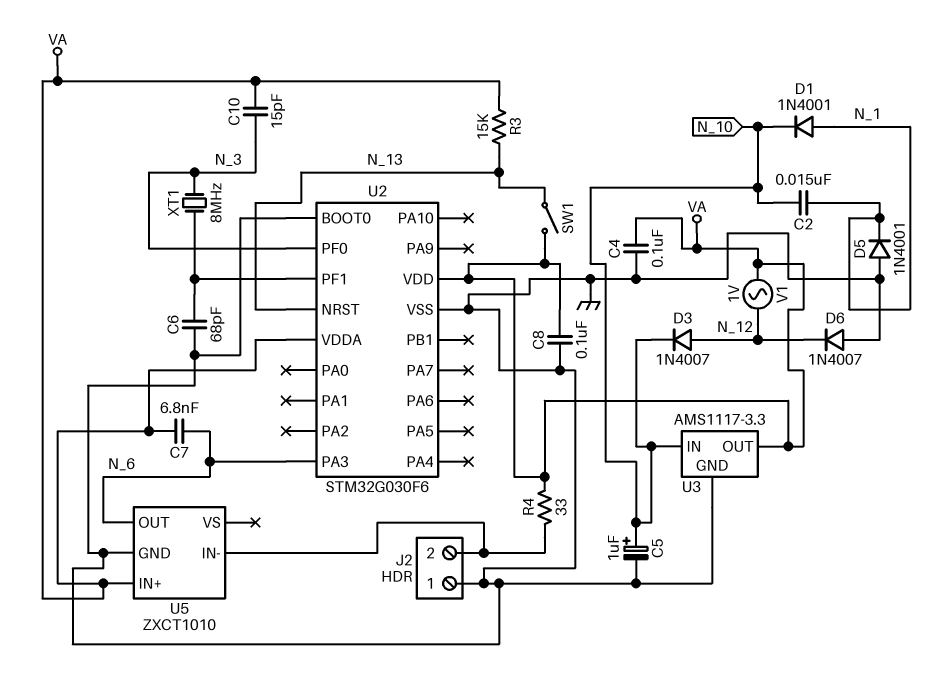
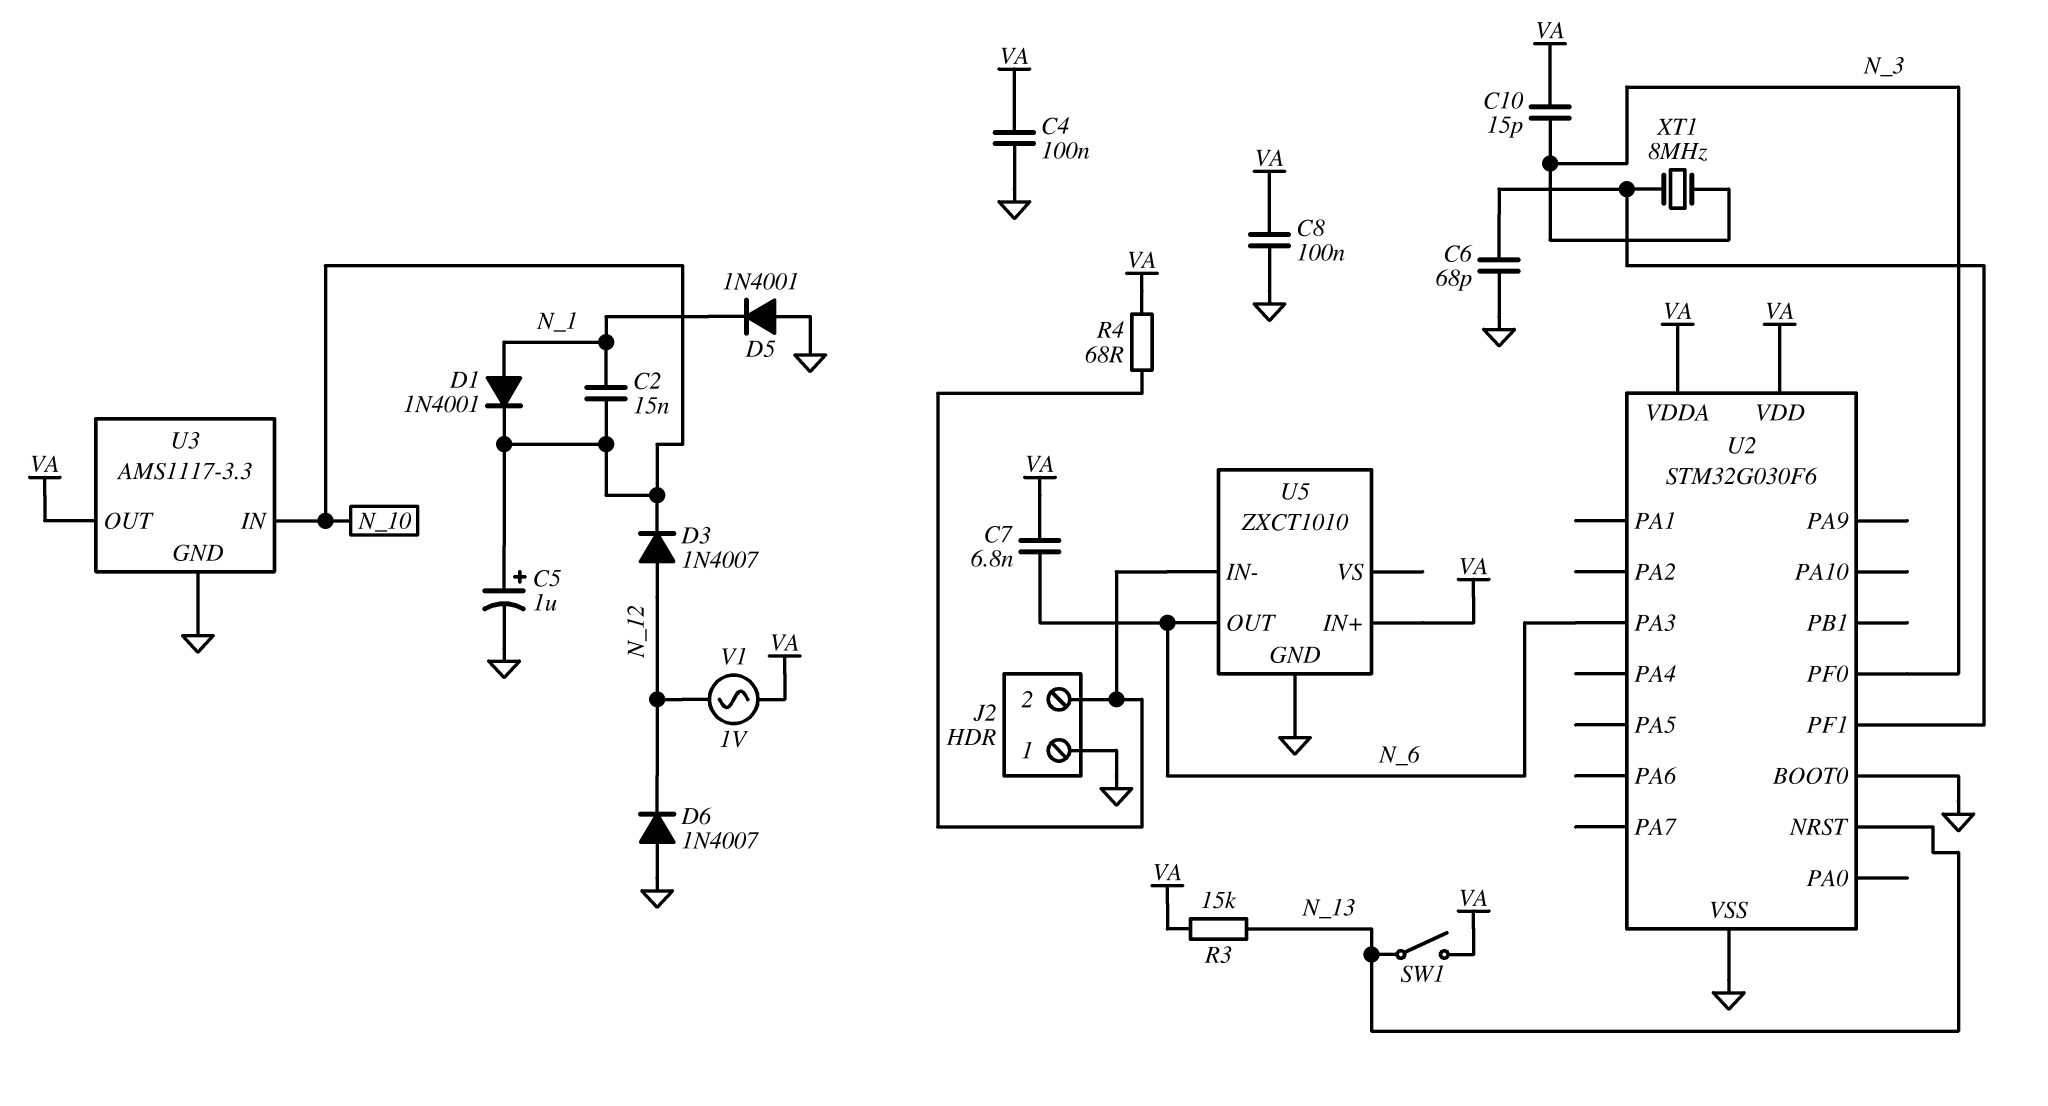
R4: 33 (J2/2, VA) -> 68 (J2/2, VA)

